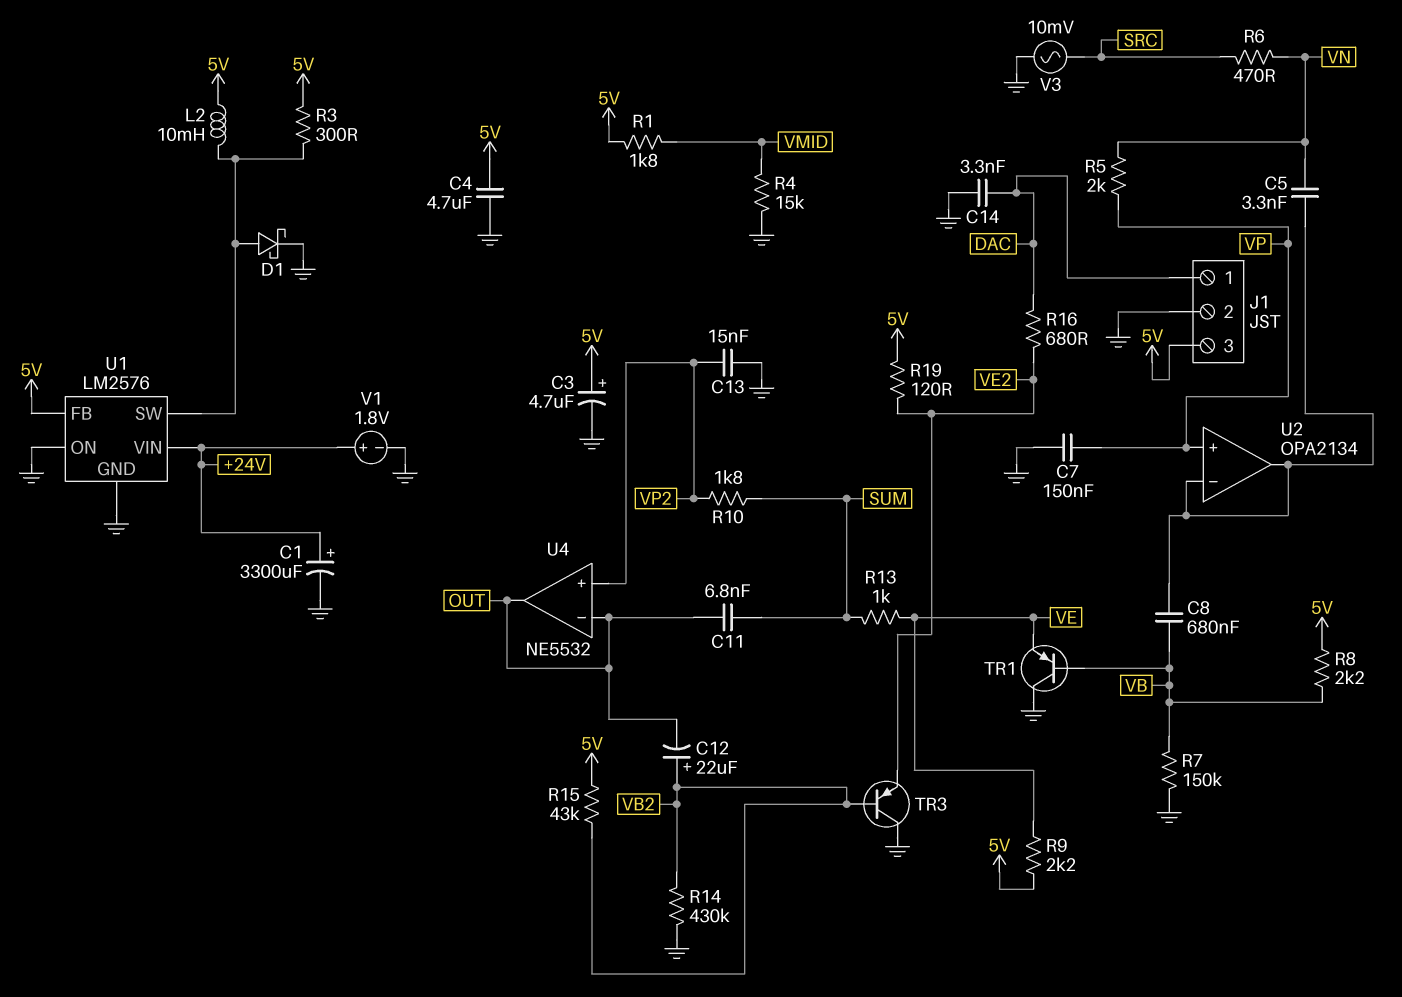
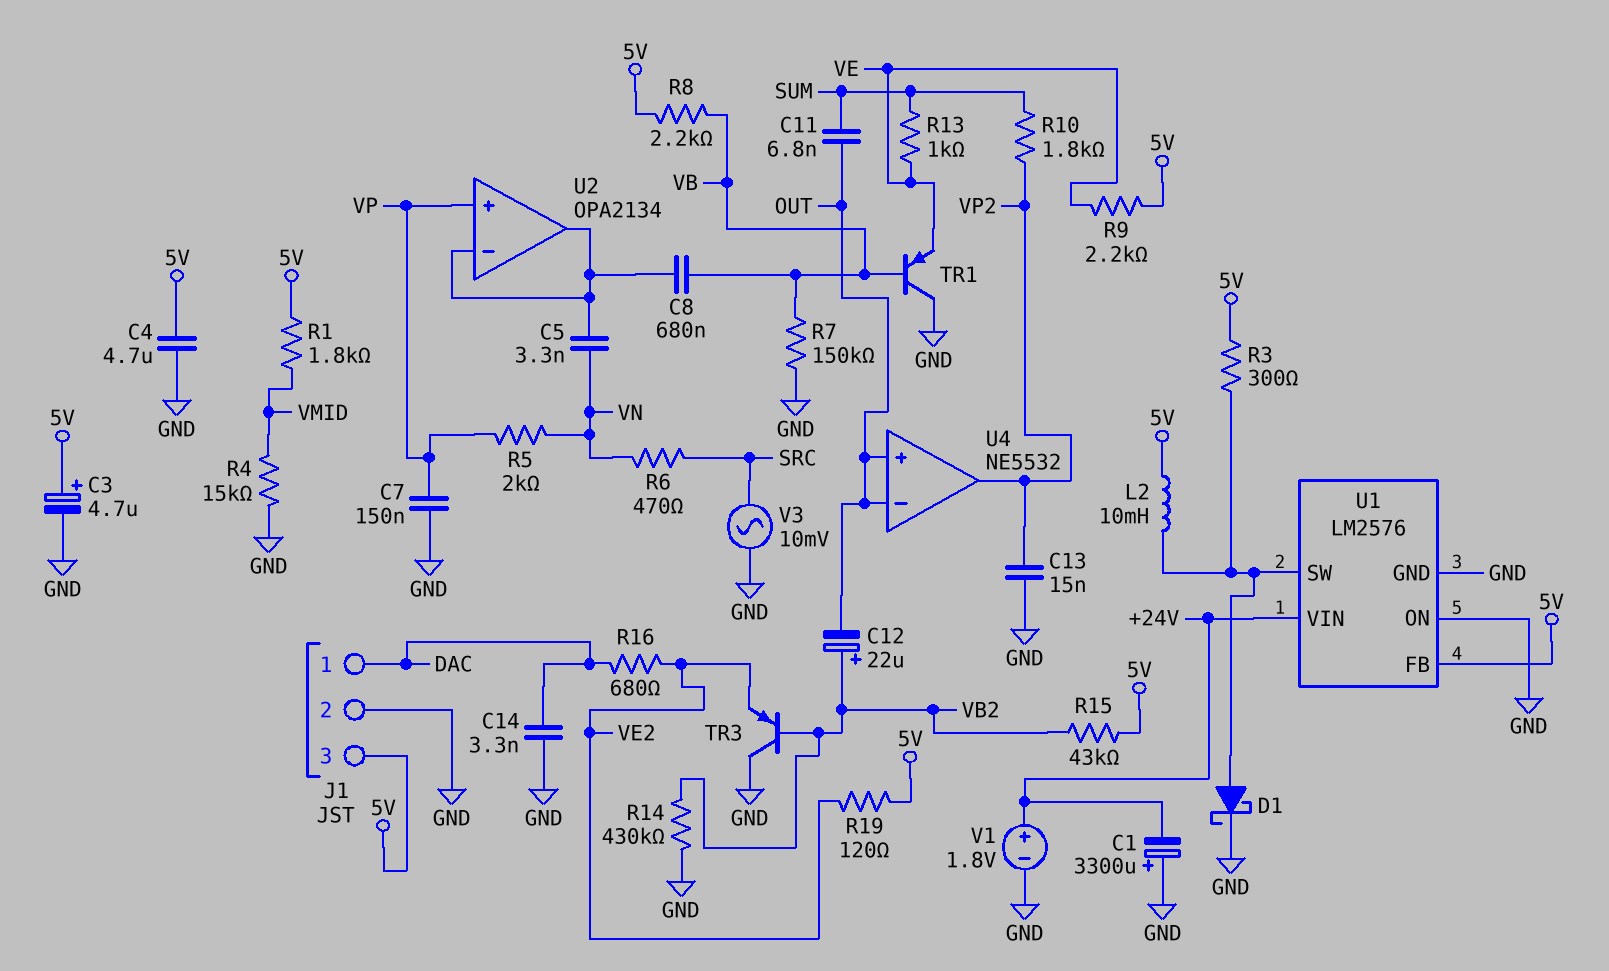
C1: 3300uF (plus +24V, minus GND) -> 3300uF (plus GND, minus +24V)
U4 pin in+: VP2 -> OUT
U4 pin out: OUT -> VP2

